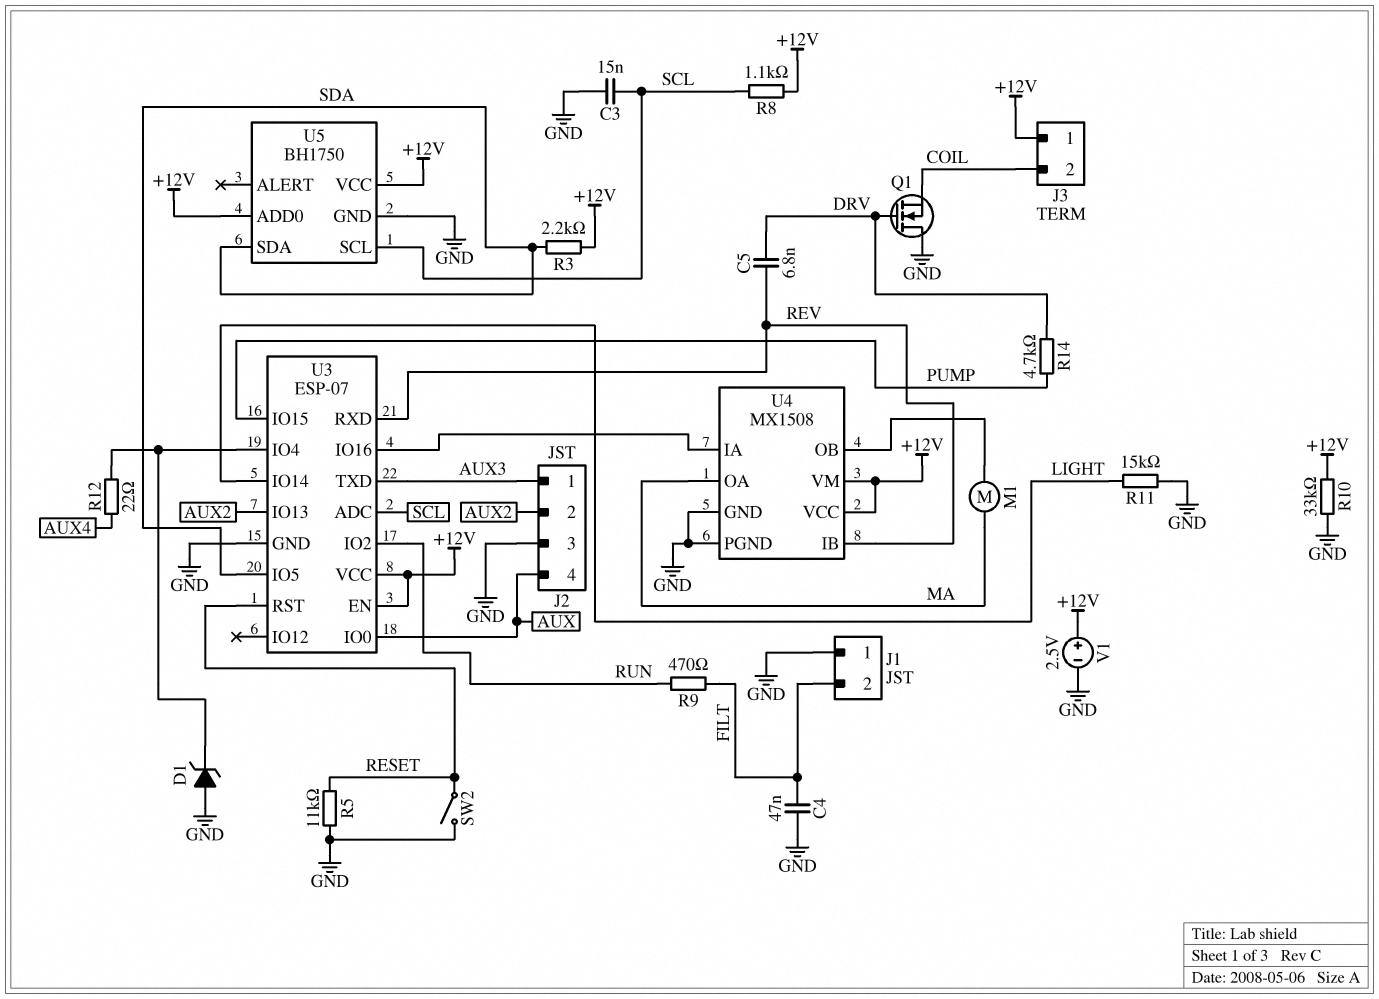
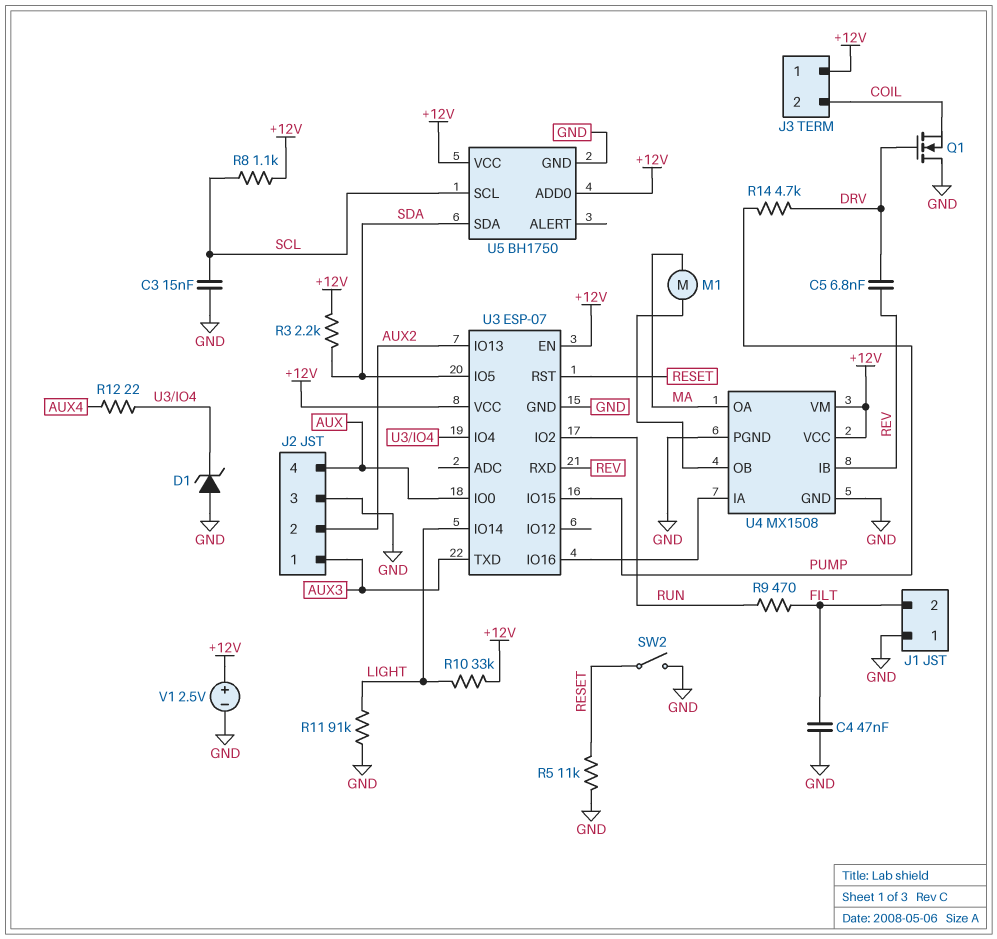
R10: 33k (+12V, GND) -> 33k (+12V, LIGHT)
R11: 15k (GND, LIGHT) -> 91k (GND, LIGHT)
U3 pin ADC: SCL -> none

